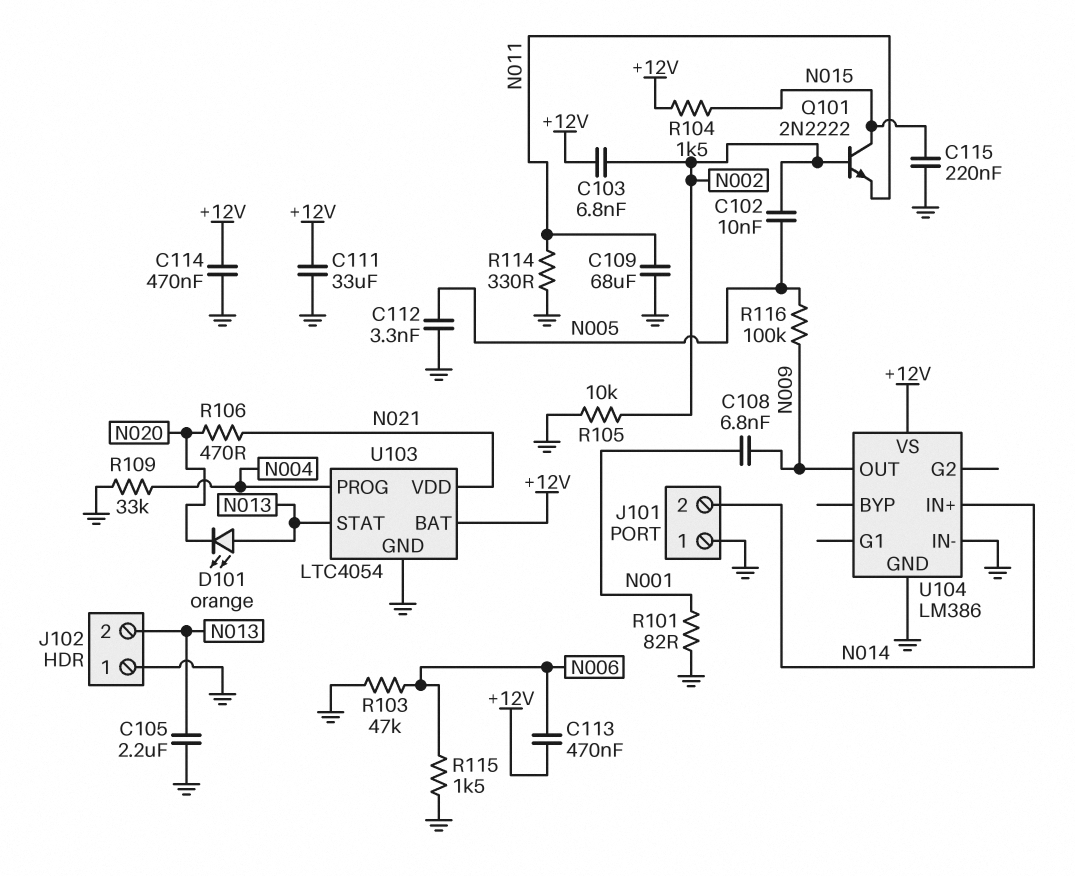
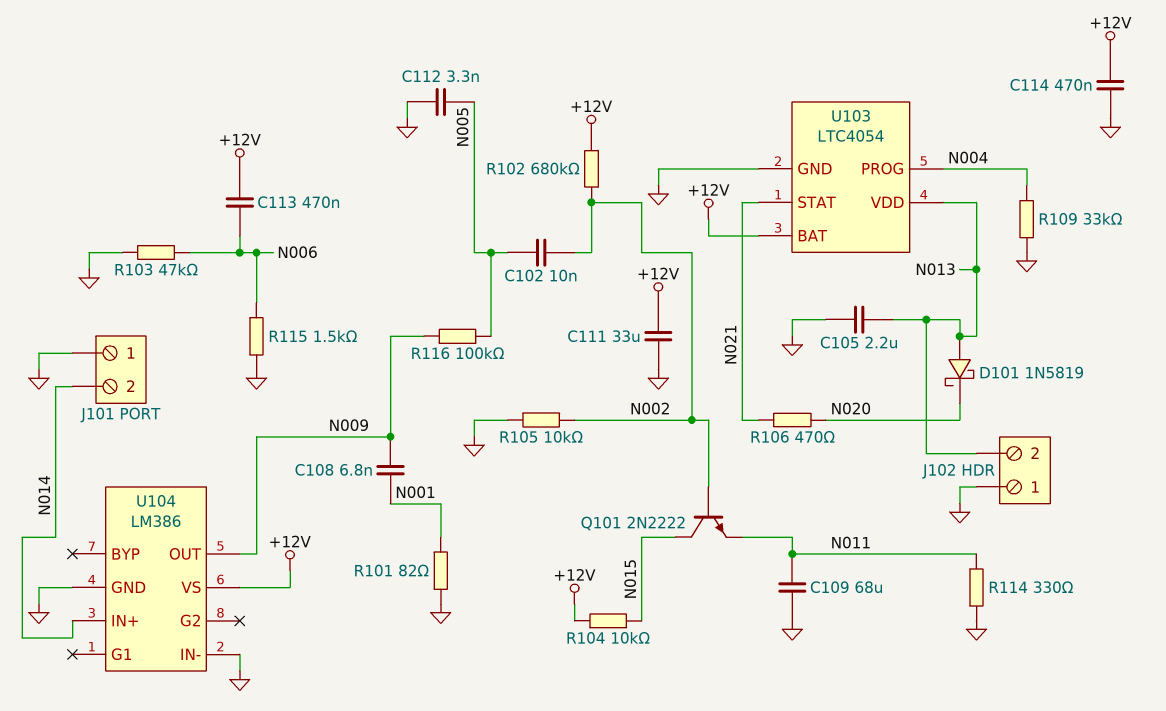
C103: 6.8nF (+12V, N002) -> none
C115: 220nF (GND, N015) -> none
D101: LED orange (A N013, K N020) -> schottky 1N5819 (A N013, K N020)
R102: none -> 680k (+12V, N002)
R104: 1.5k (+12V, N015) -> 10k (+12V, N015)
U103 pin STAT: N013 -> N021
U103 pin VDD: N021 -> N013

